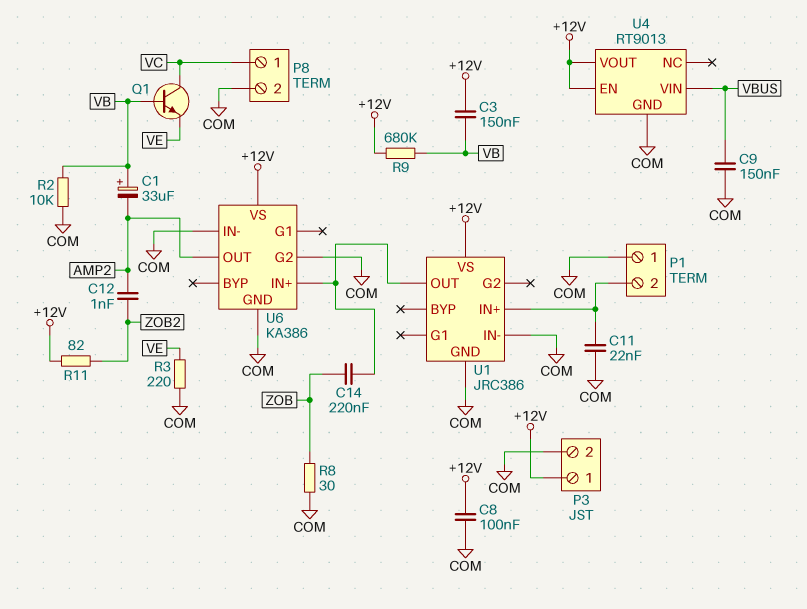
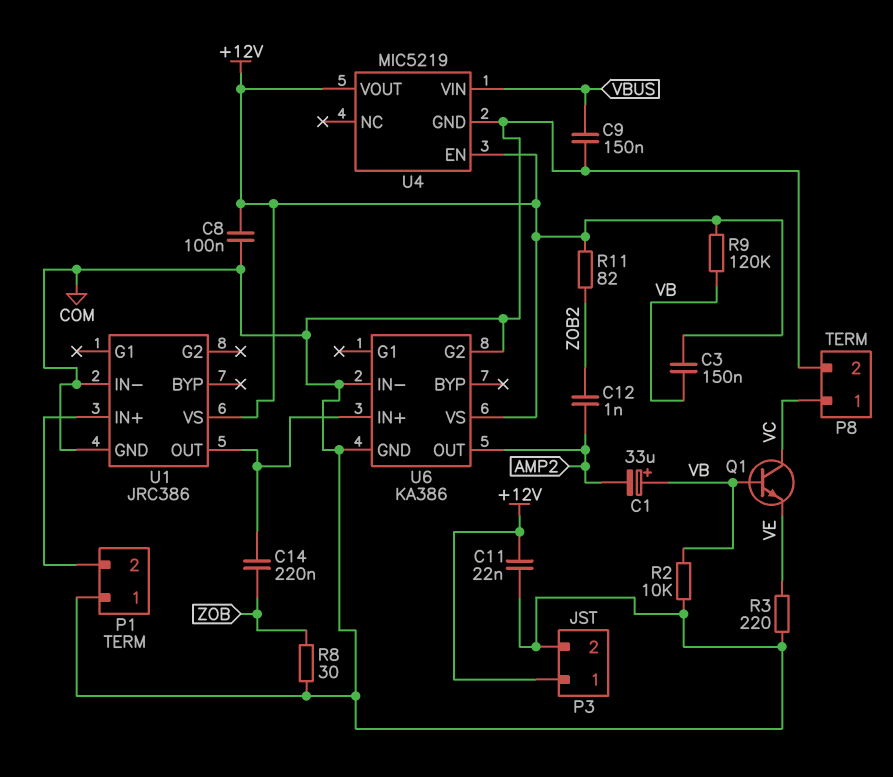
C11: 22nF (COM, P1/2) -> 22nF (+12V, COM)
R9: 680k (+12V, VB) -> 120k (+12V, VB)
U4: RT9013 -> MIC5219

